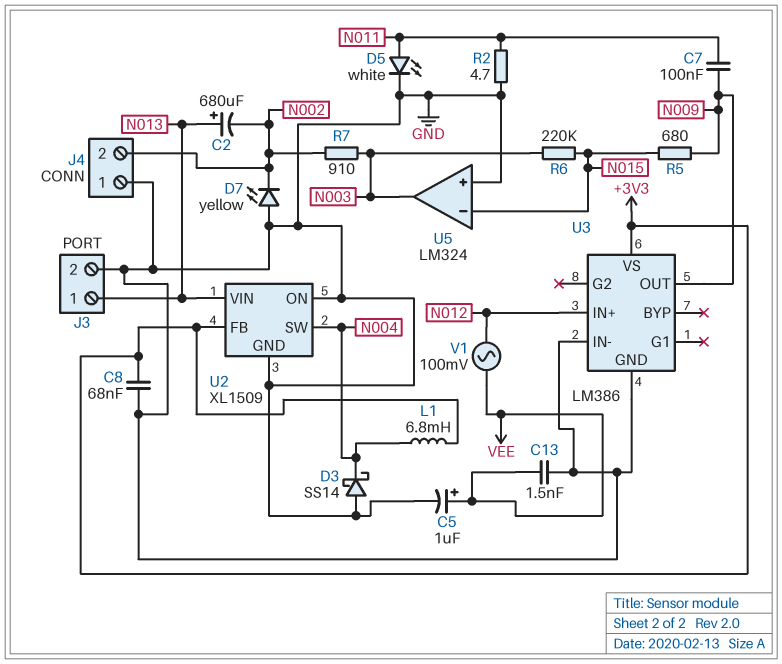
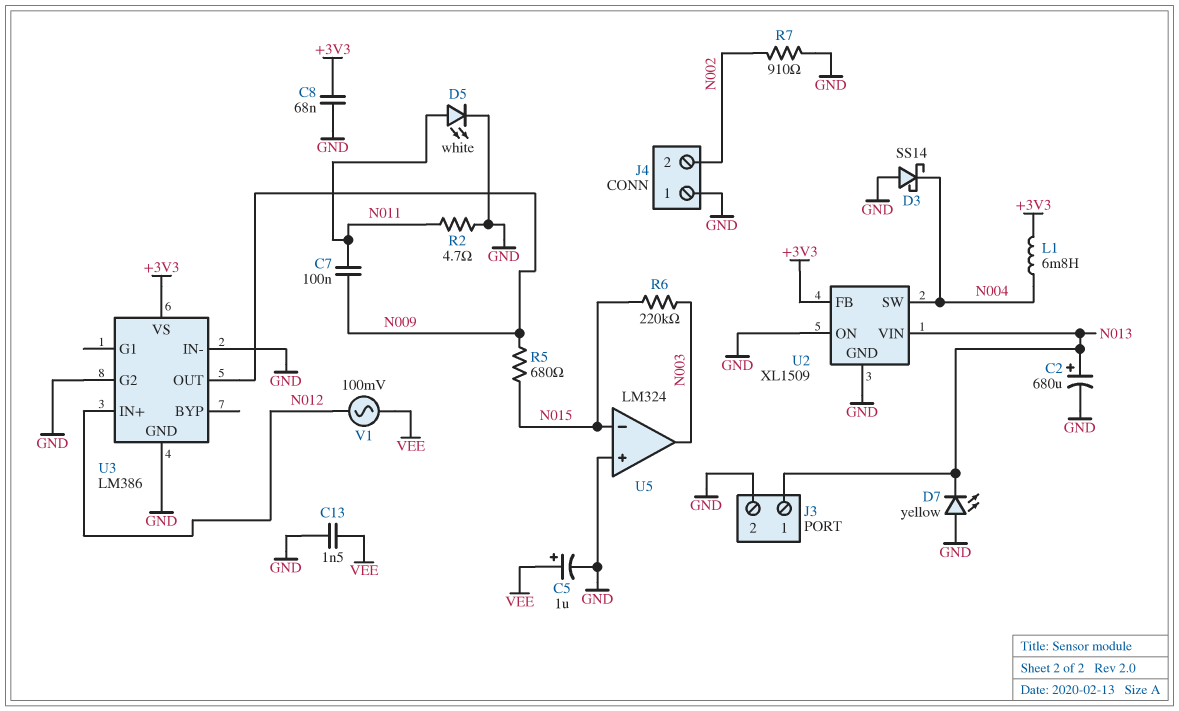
C2: 680uF (plus N013, minus N002) -> 680uF (plus N013, minus GND)
D7: LED yellow (A GND, K N002) -> LED yellow (A GND, K N013)
R7: 910 (N002, N003) -> 910 (GND, N002)
U3 pin G2: none -> GND

